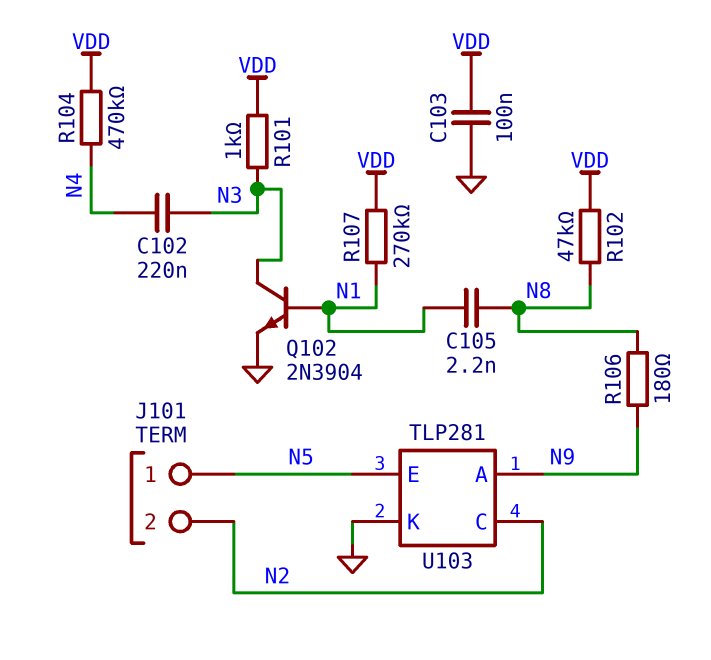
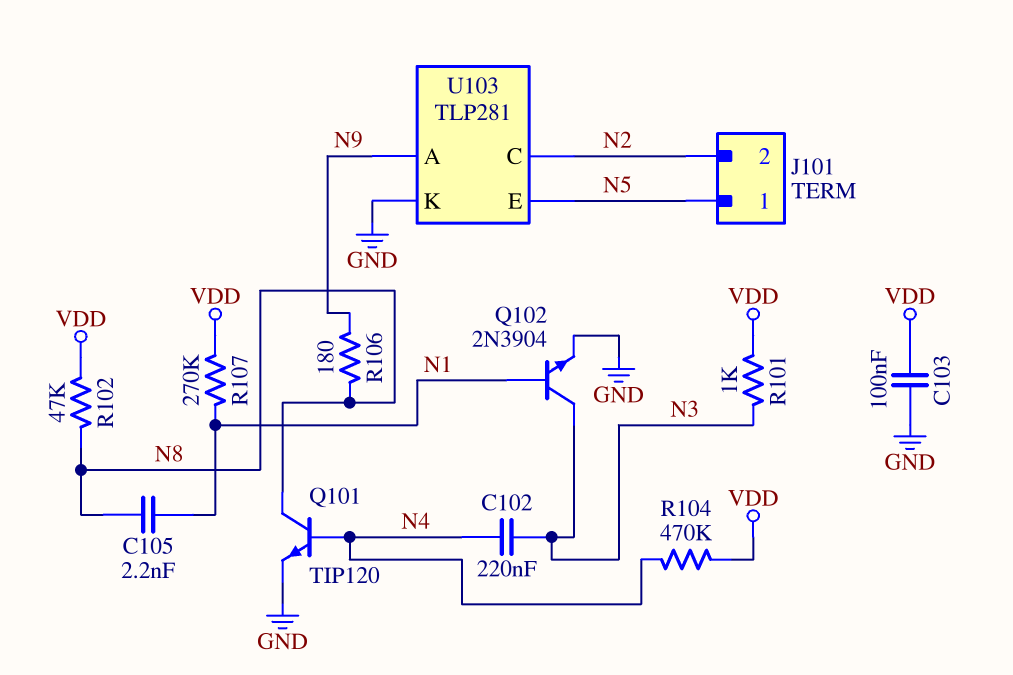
Q101: none -> NPN TIP120 (B N4, C N8, E GND)

